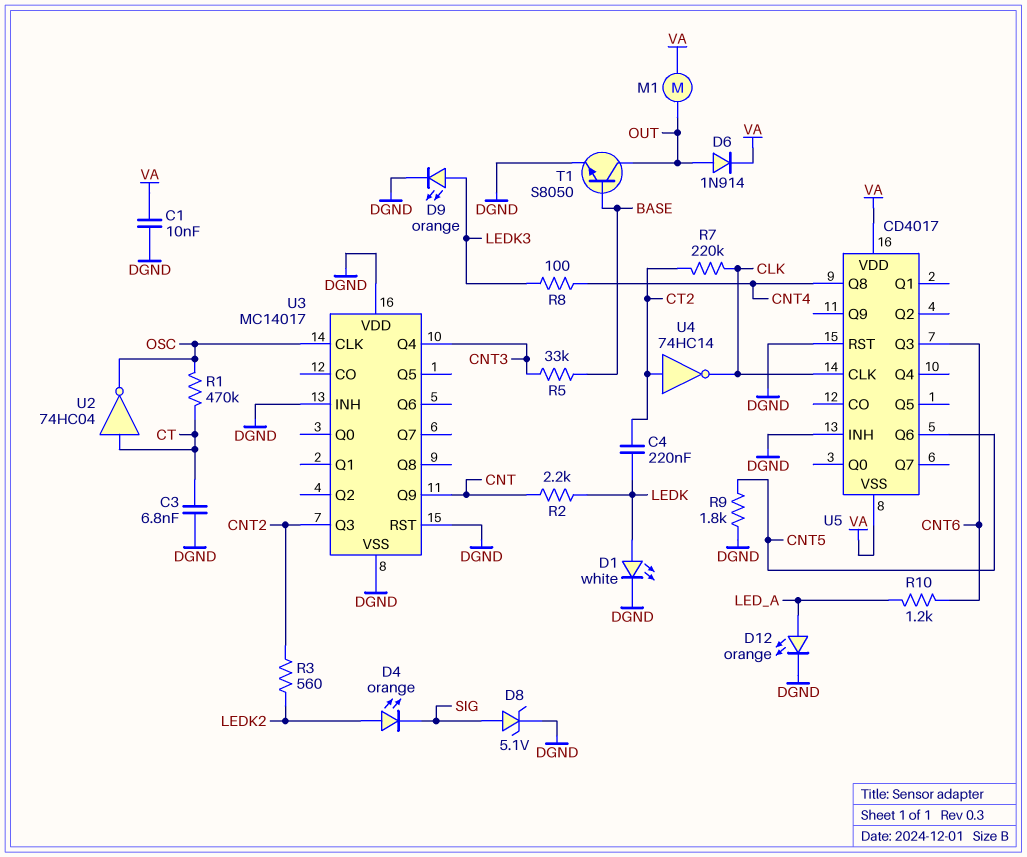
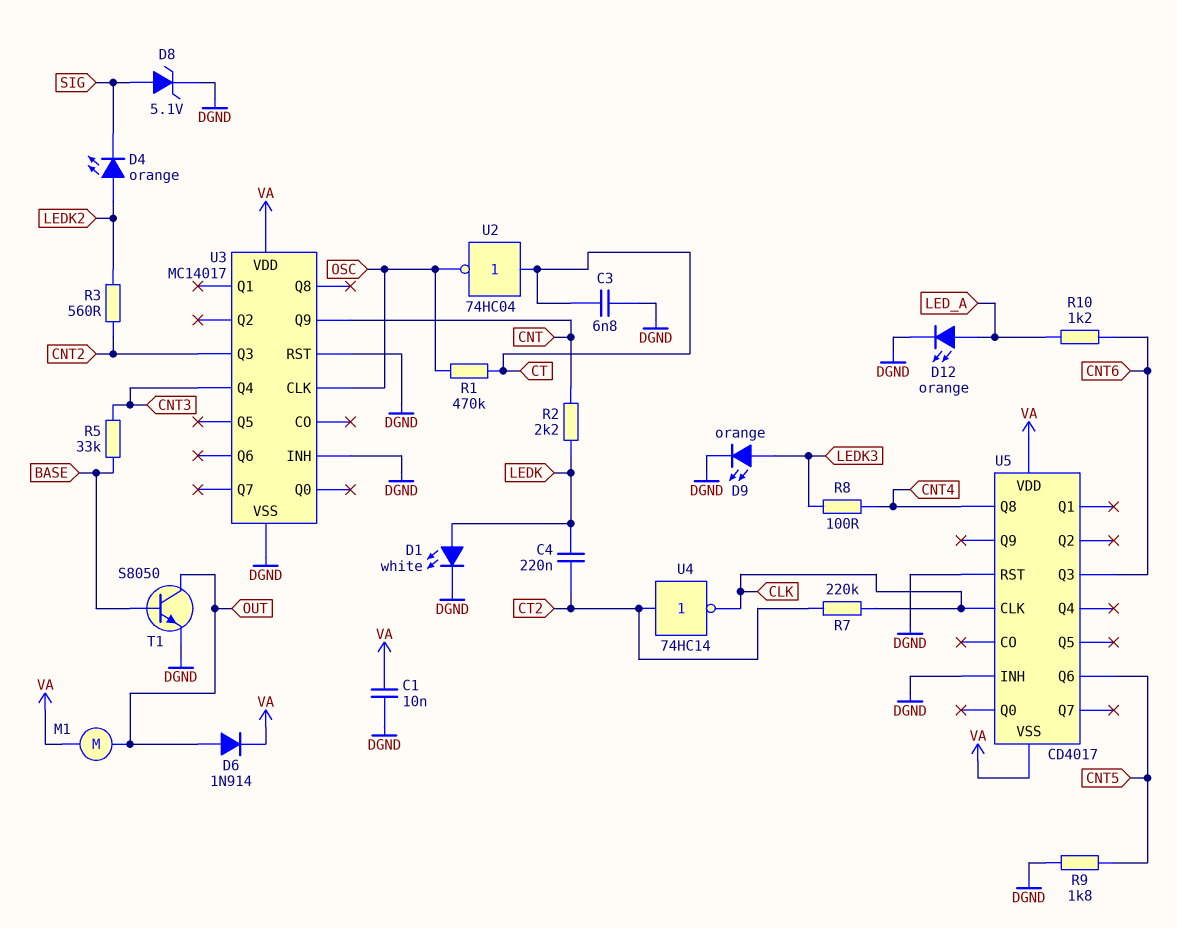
U3 pin VDD: DGND -> VA

